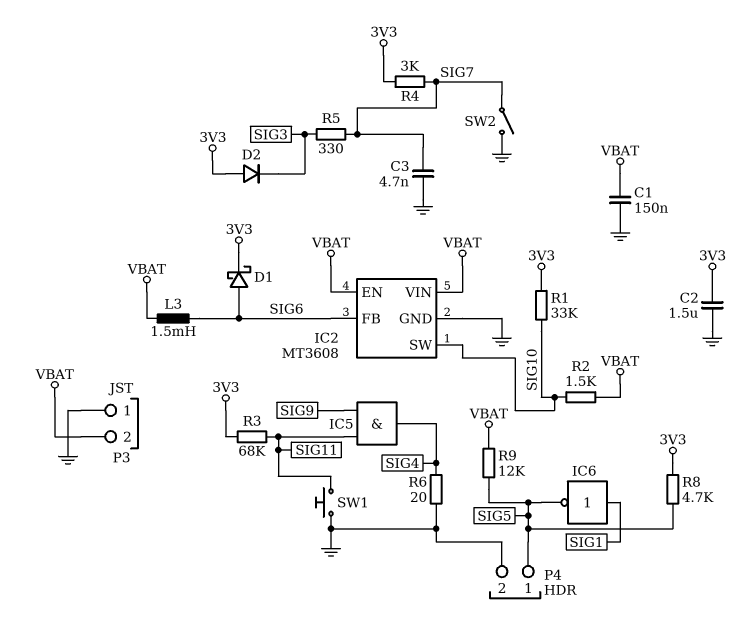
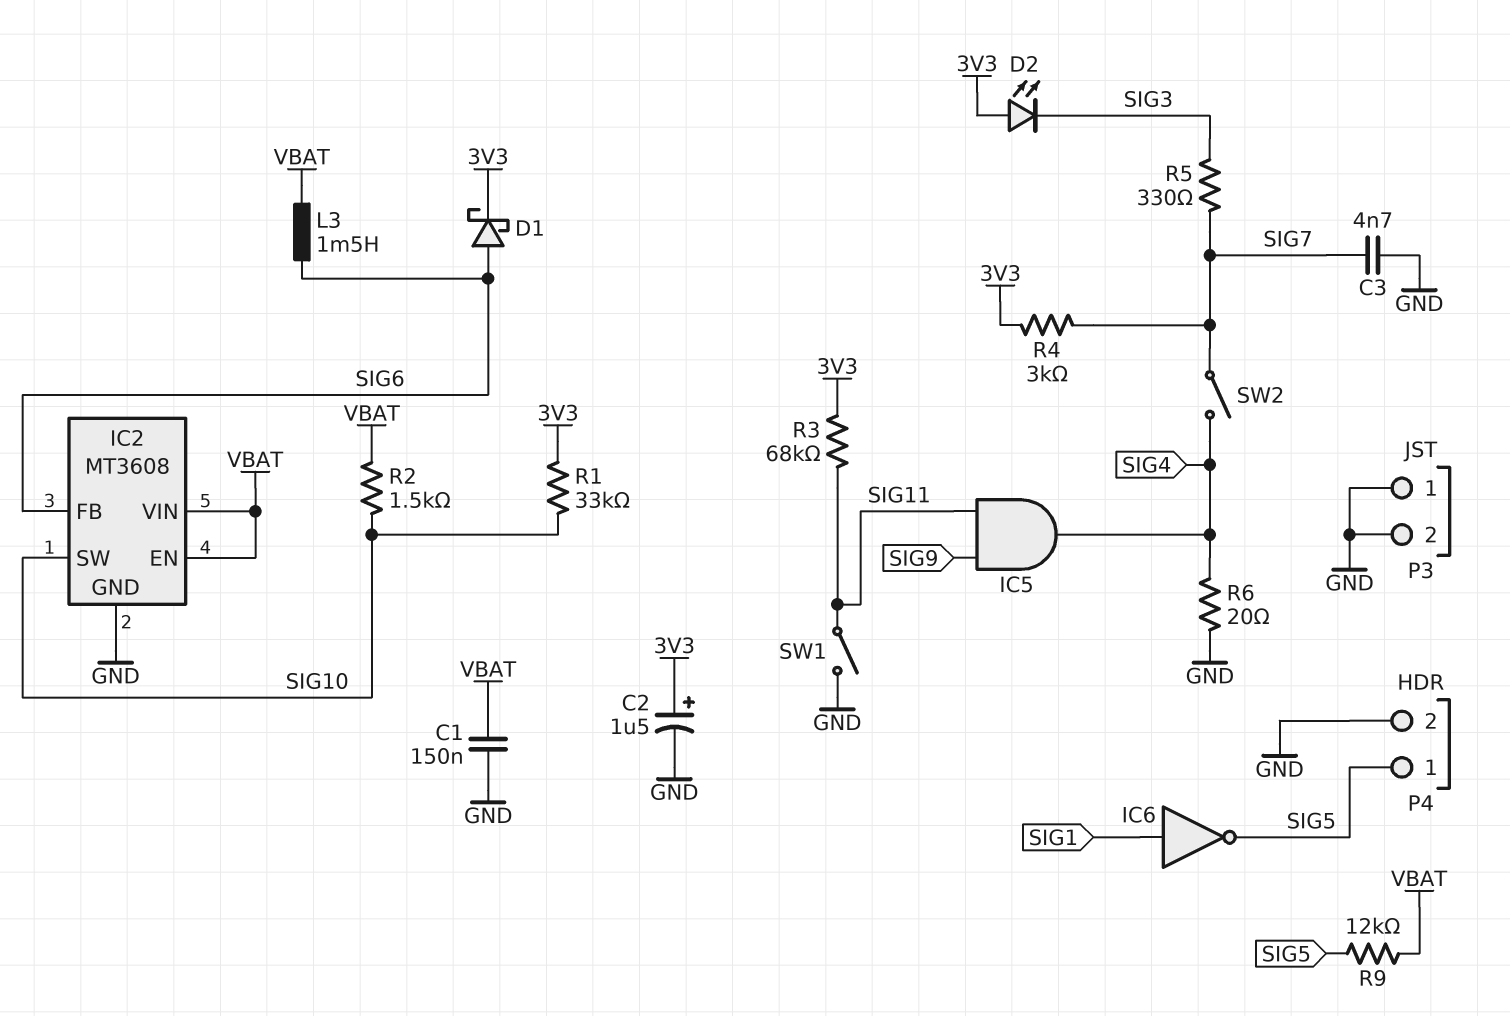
C2: 1.5uF (3V3, GND) -> 1.5uF (plus 3V3, minus GND)
D2: diode (A 3V3, K SIG3) -> LED (A 3V3, K SIG3)
P3 pin 2: VBAT -> GND
R8: 4.7k (3V3, SIG5) -> none
SW1: button (GND, SIG11) -> switch (GND, SIG11)
SW2: switch (GND, SIG7) -> switch (SIG4, SIG7)

